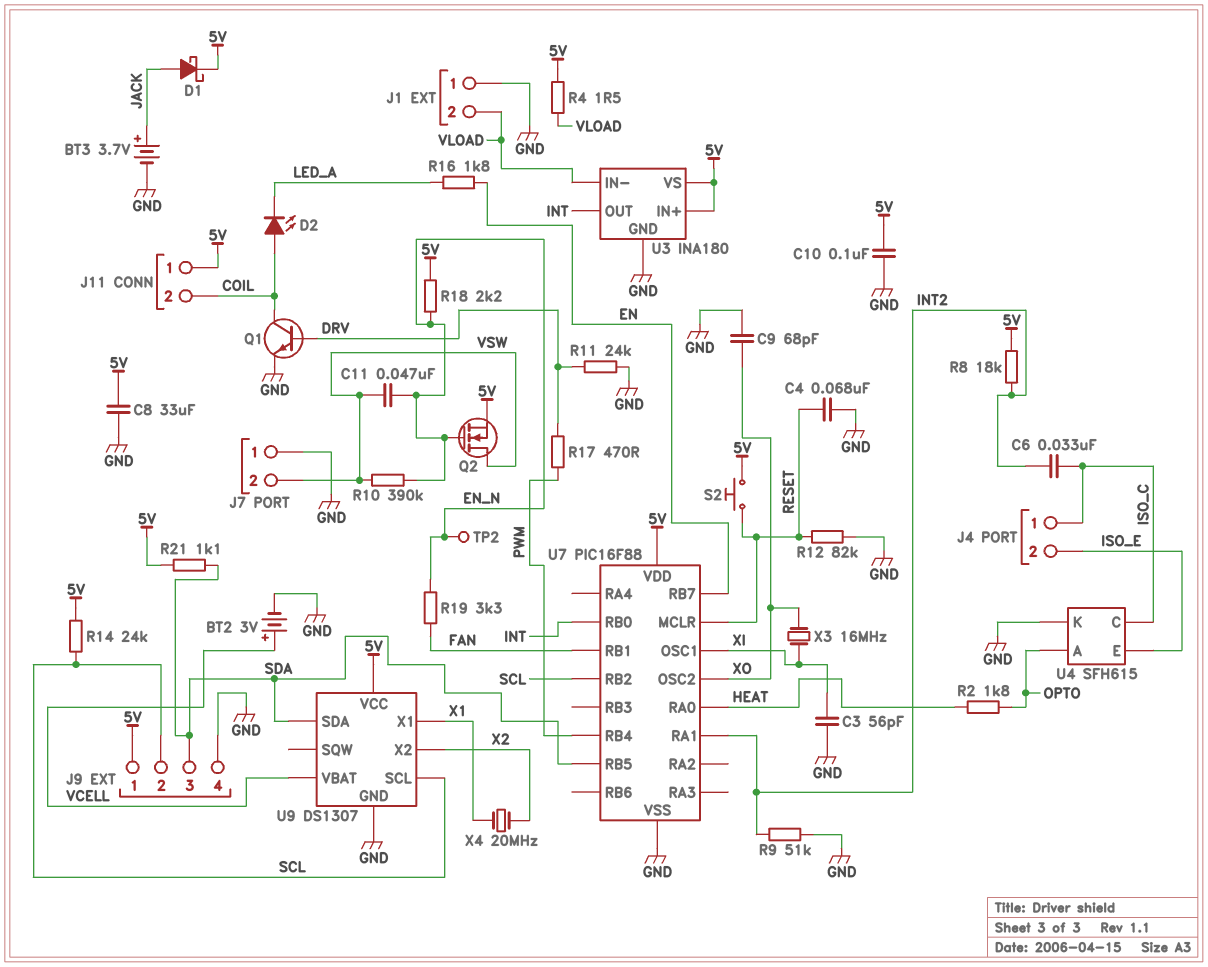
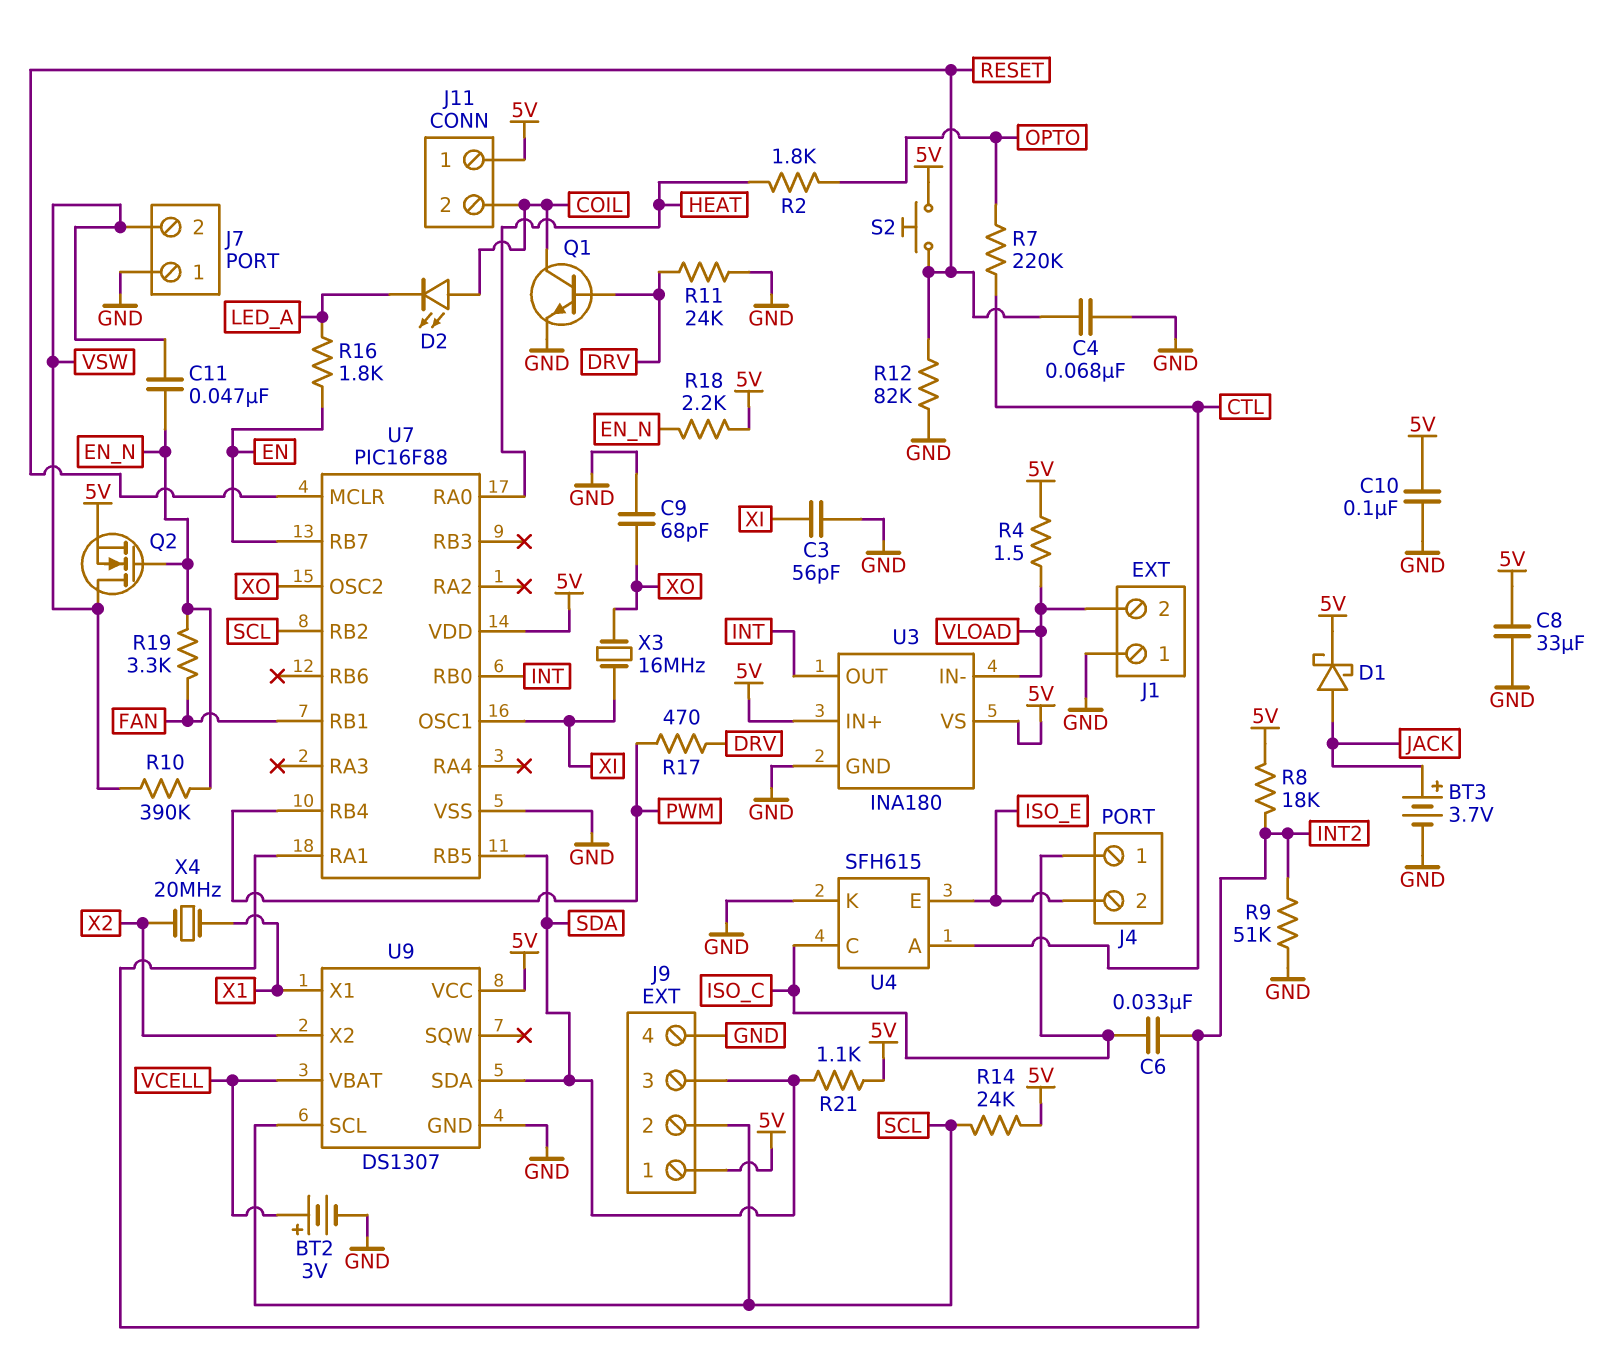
R7: none -> 220k (CTL, OPTO)
TP2: test point (EN_N) -> none
U4 pin A: OPTO -> CTL

